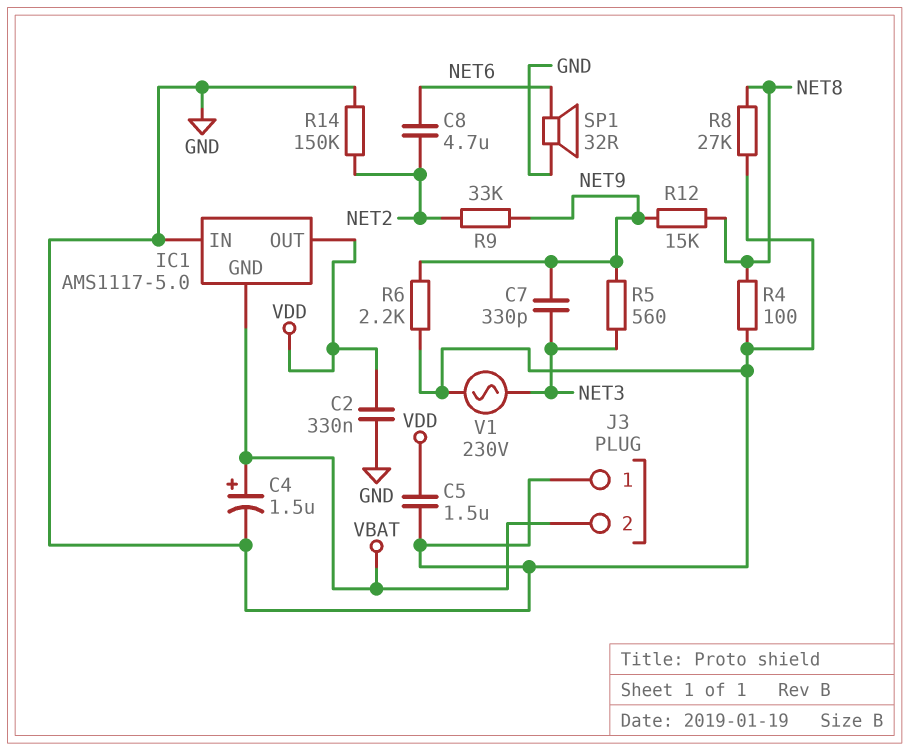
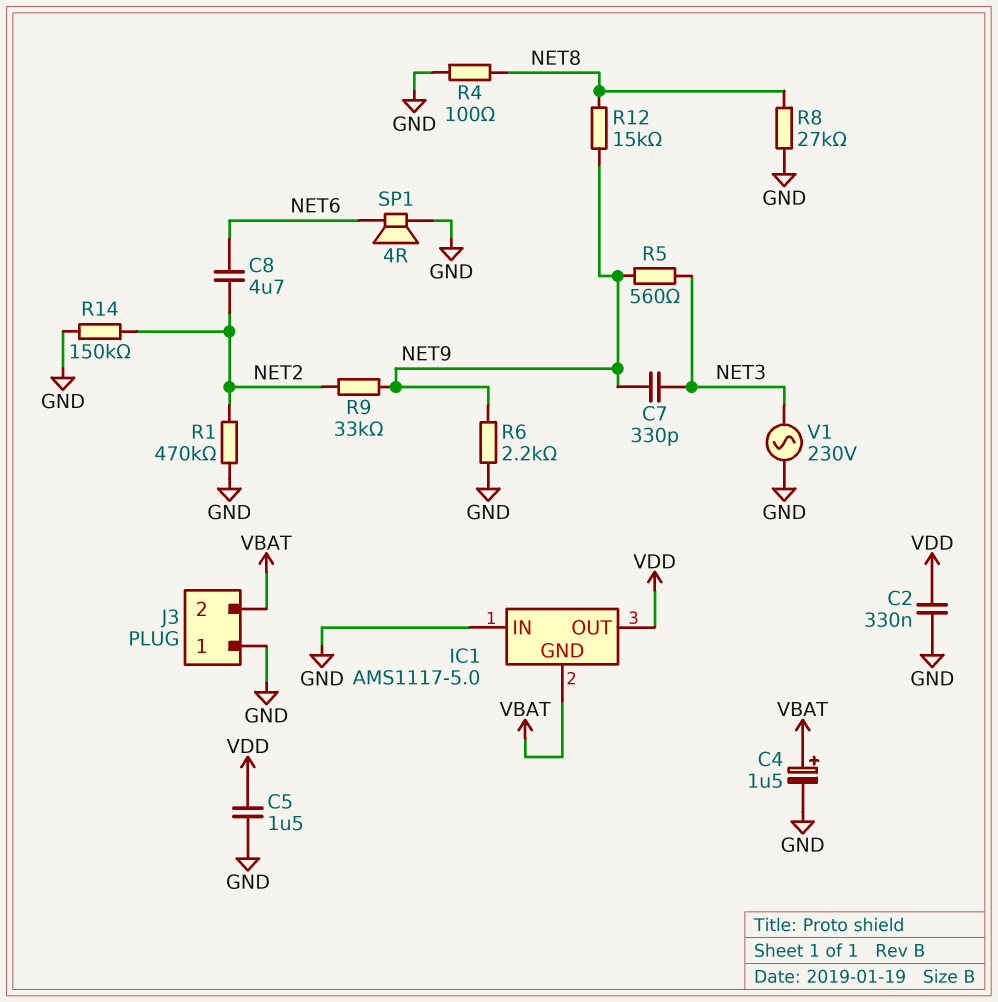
R1: none -> 470k (GND, NET2)
SP1: speaker 32R (GND, NET6) -> speaker 4R (GND, NET6)

